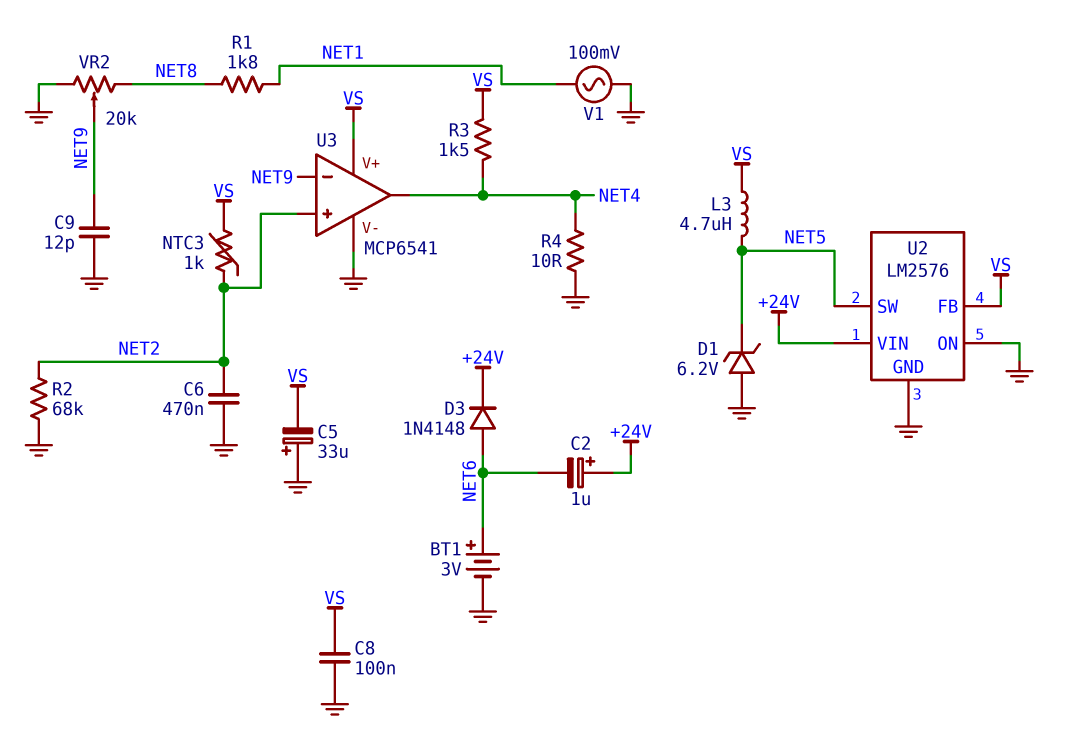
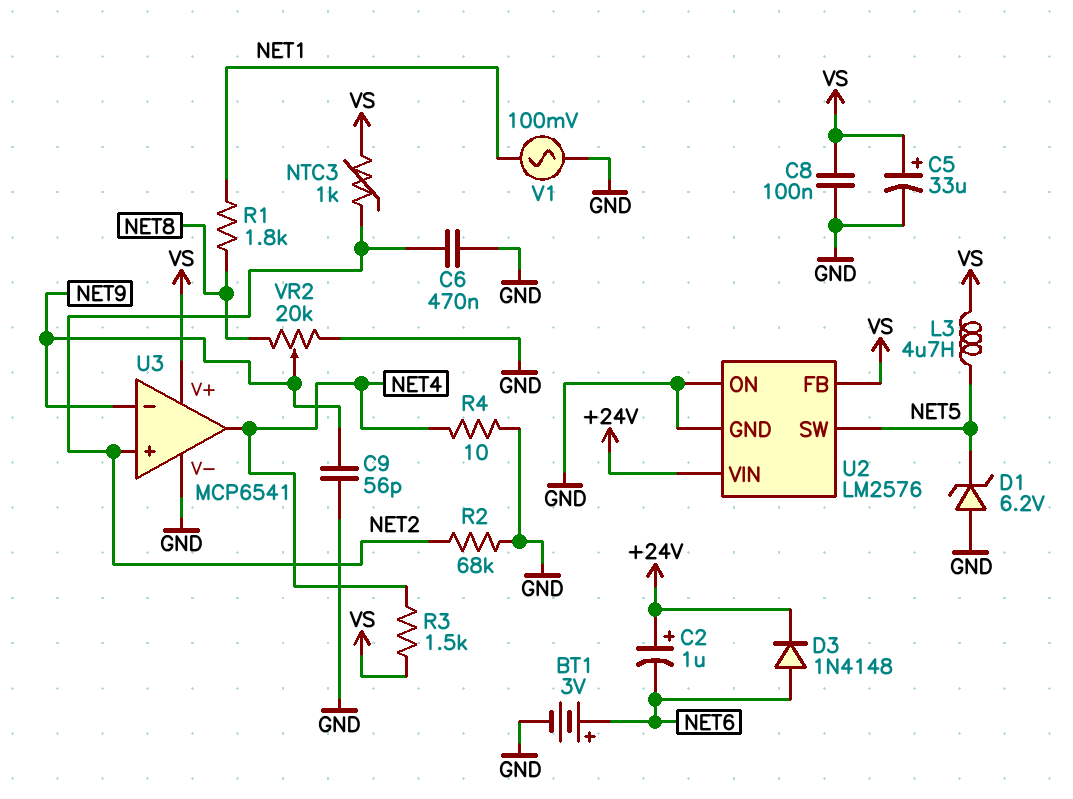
C5: 33uF (plus GND, minus VS) -> 33uF (plus VS, minus GND)
C9: 12pF (GND, NET9) -> 56pF (GND, NET9)

